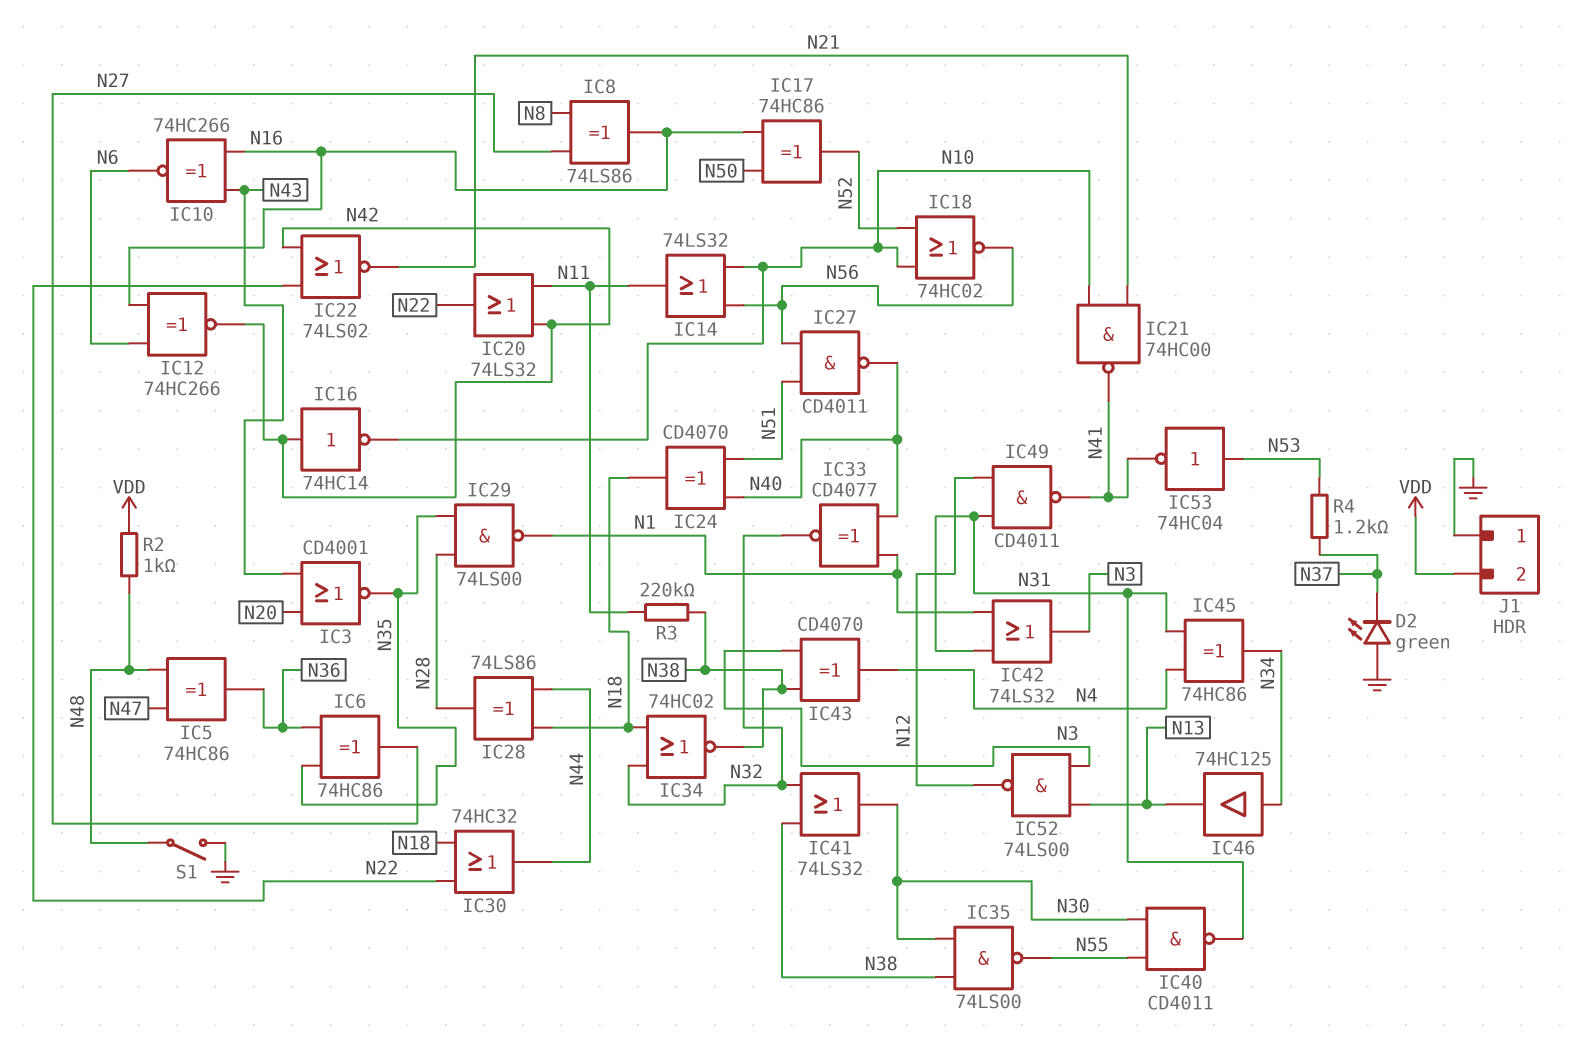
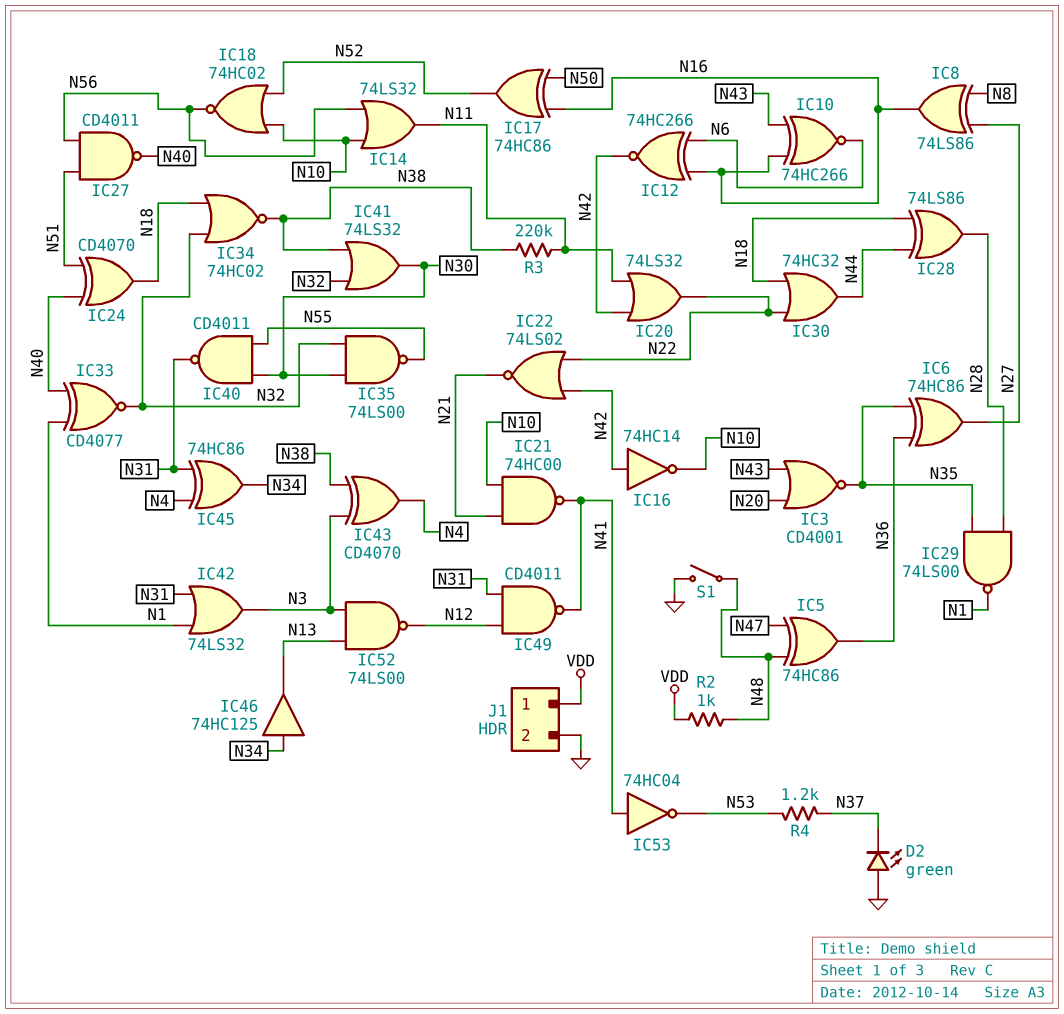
IC35: NAND 74LS00 (in N30, in N38, out N55) -> NAND 74LS00 (in N30, in N32, out N55)
IC53: NOT 74HC04 (in N53, out N41) -> NOT 74HC04 (in N41, out N53)
J1 pin 1: GND -> VDD
J1 pin 2: VDD -> GND

